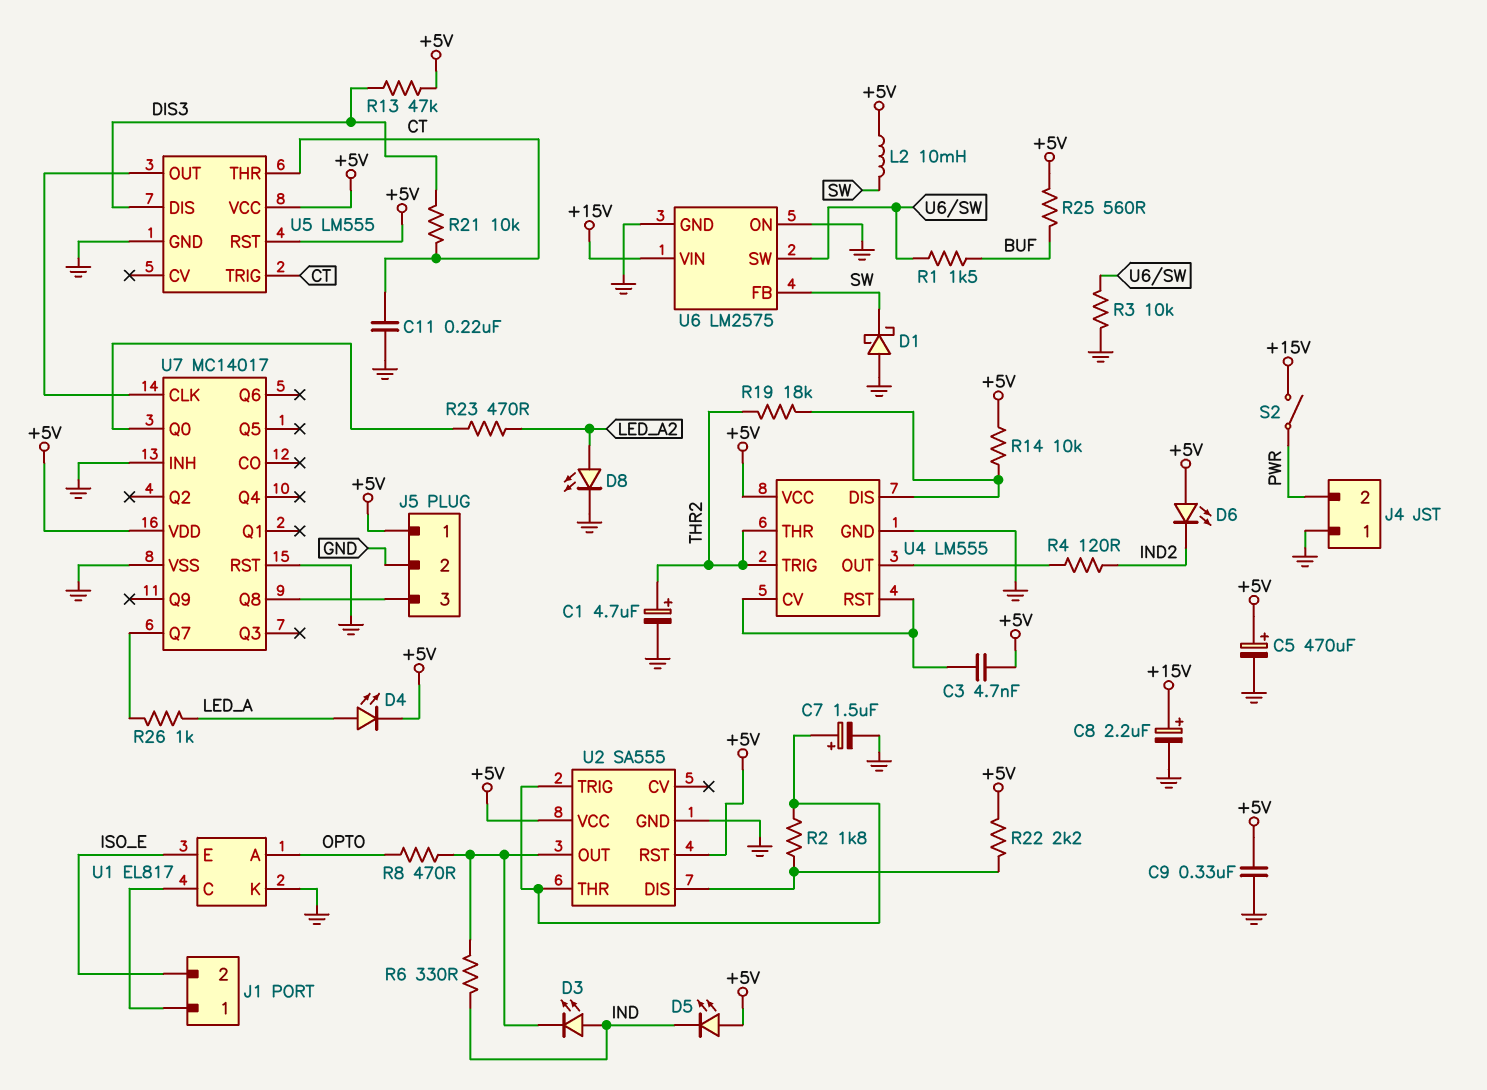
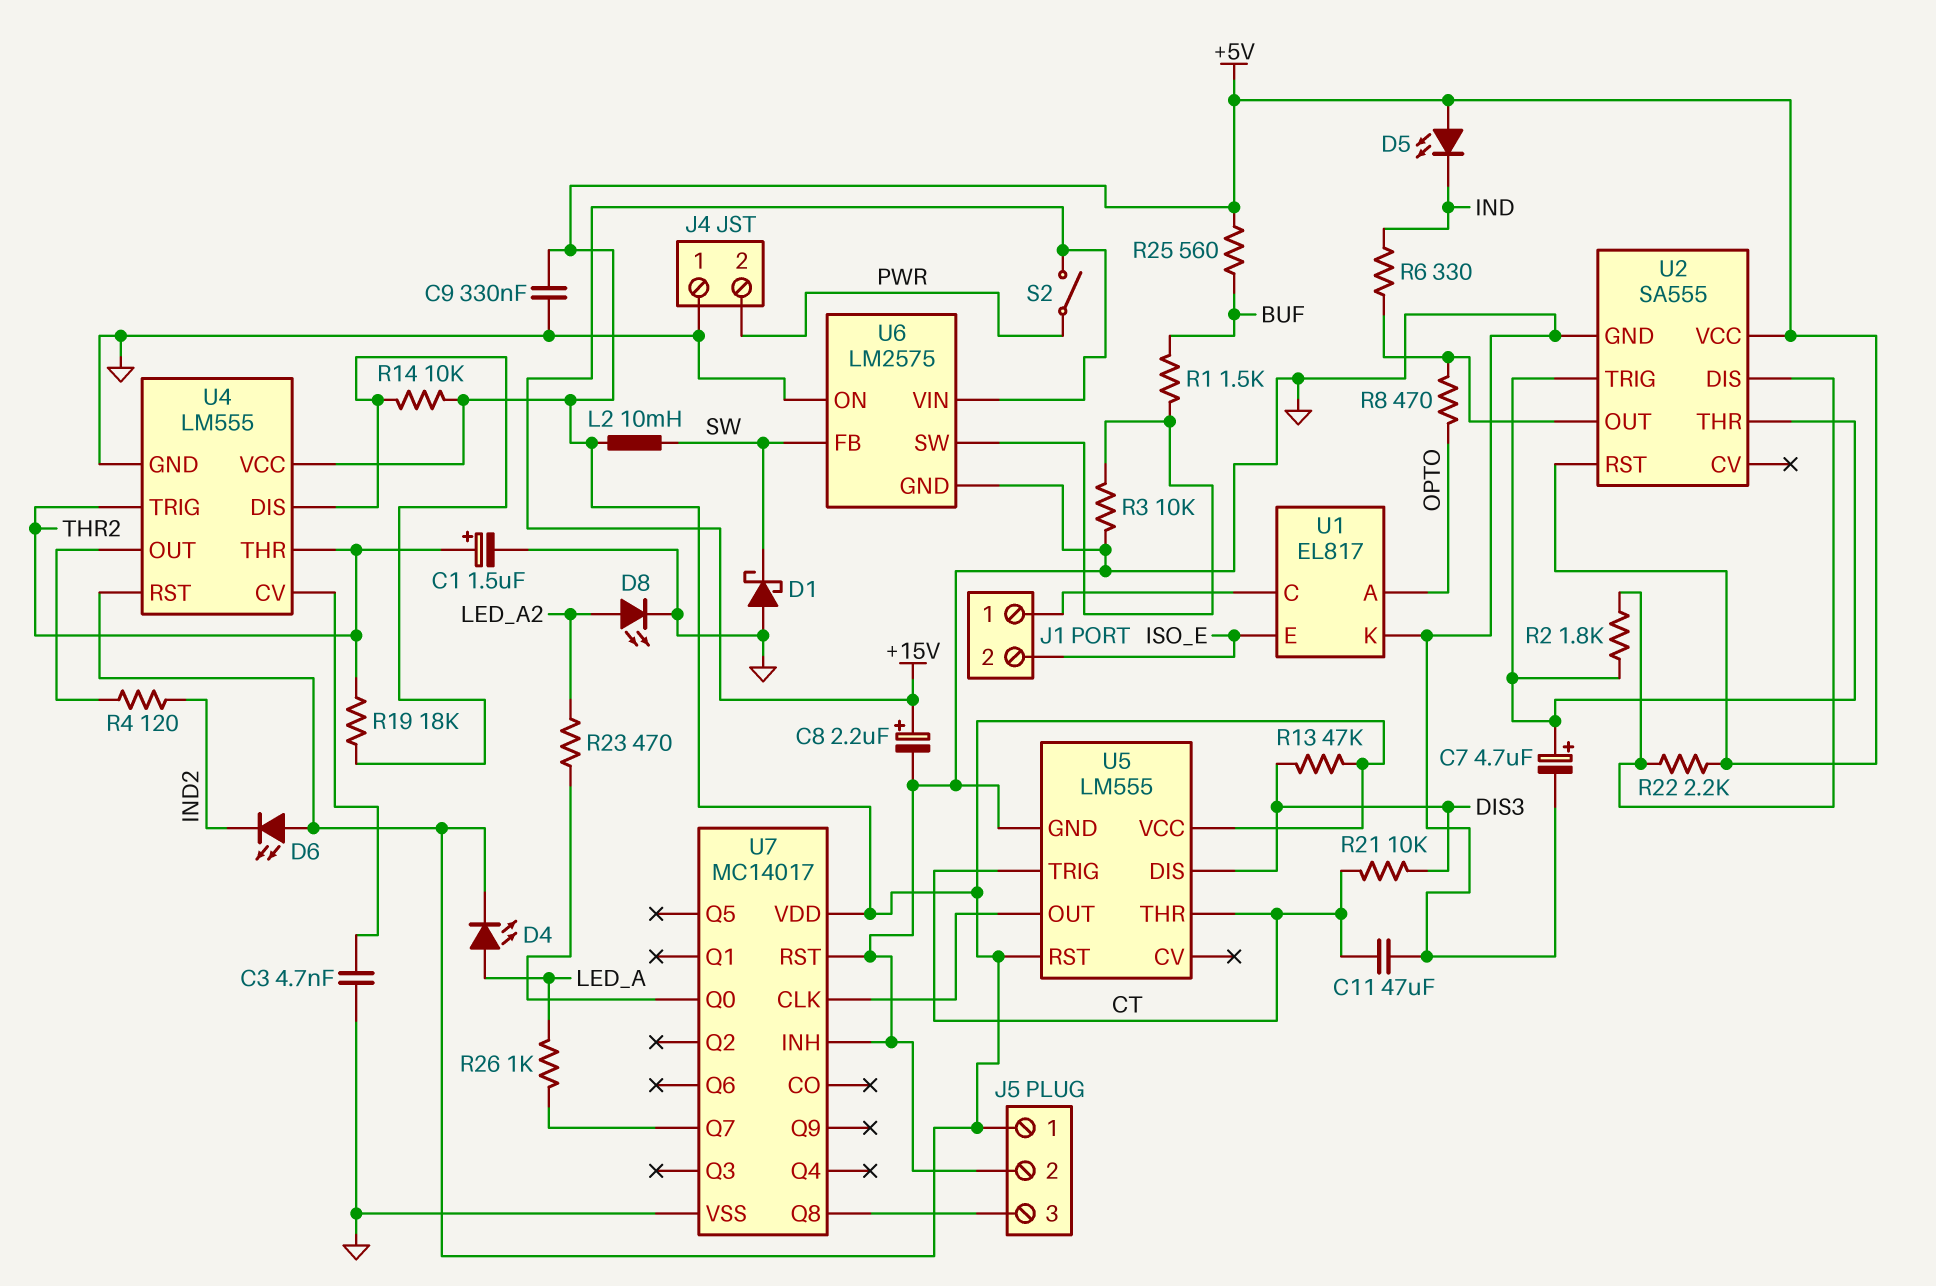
C1: 4.7uF (plus THR2, minus GND) -> 1.5uF (plus THR2, minus GND)
C3: 4.7nF (+5V, U4/CV) -> 4.7nF (GND, U4/CV)
C5: 470uF (plus +5V, minus GND) -> none
C7: 1.5uF (plus U2/THR, minus GND) -> 4.7uF (plus U2/THR, minus GND)
C11: 220nF (CT, GND) -> 47uF (CT, GND)
D3: LED (A IND, K U2/OUT) -> none
U4 pin RST: U4/CV -> +5V

